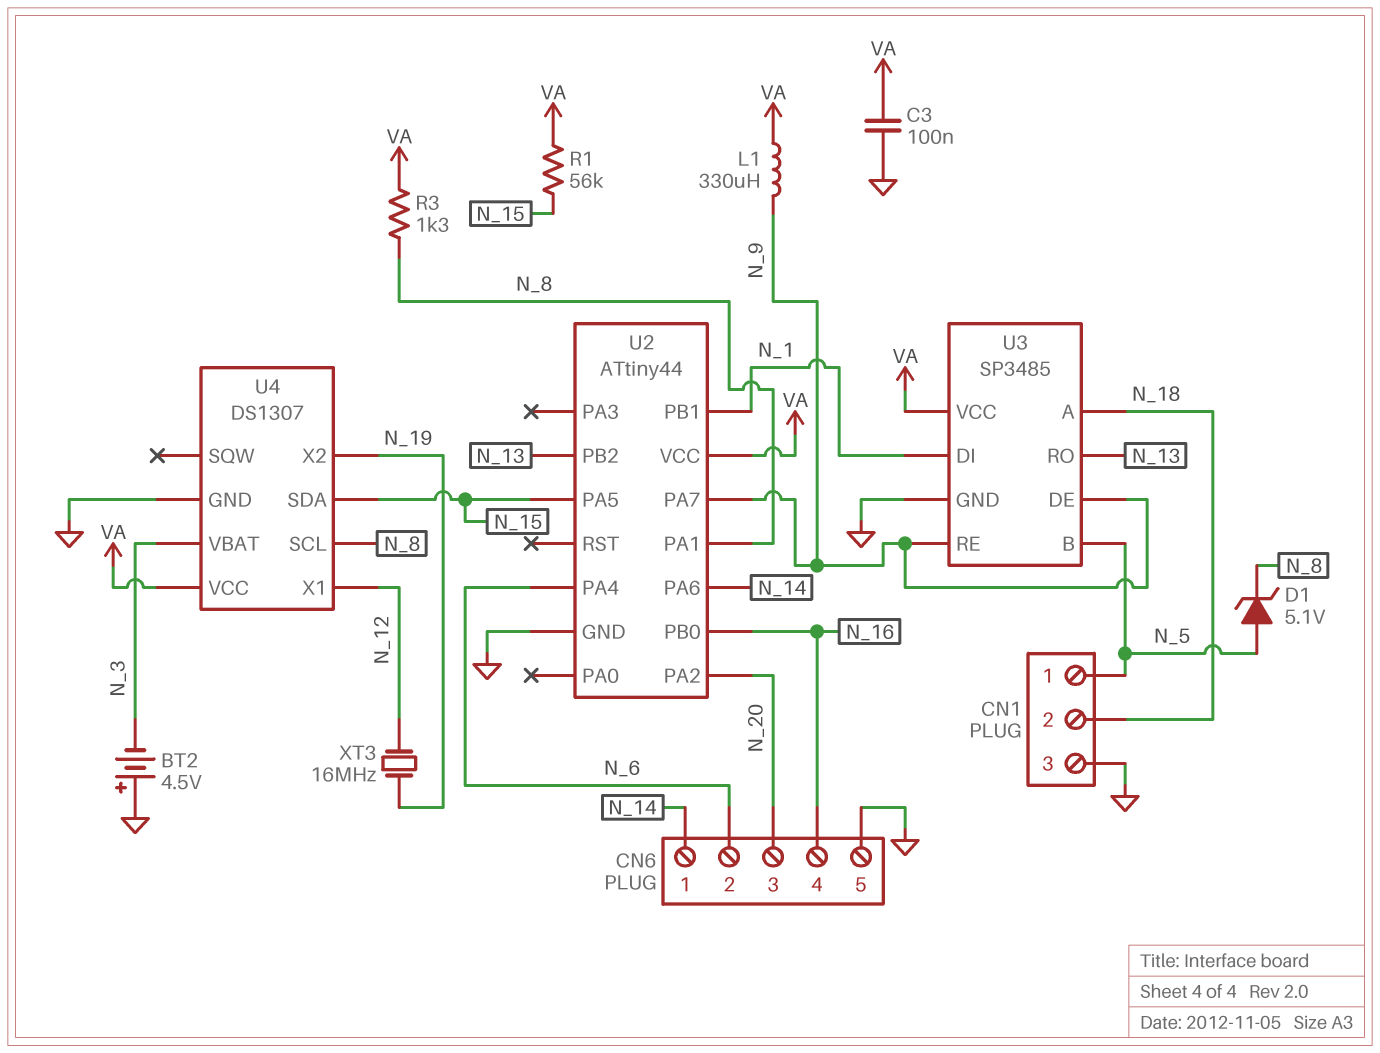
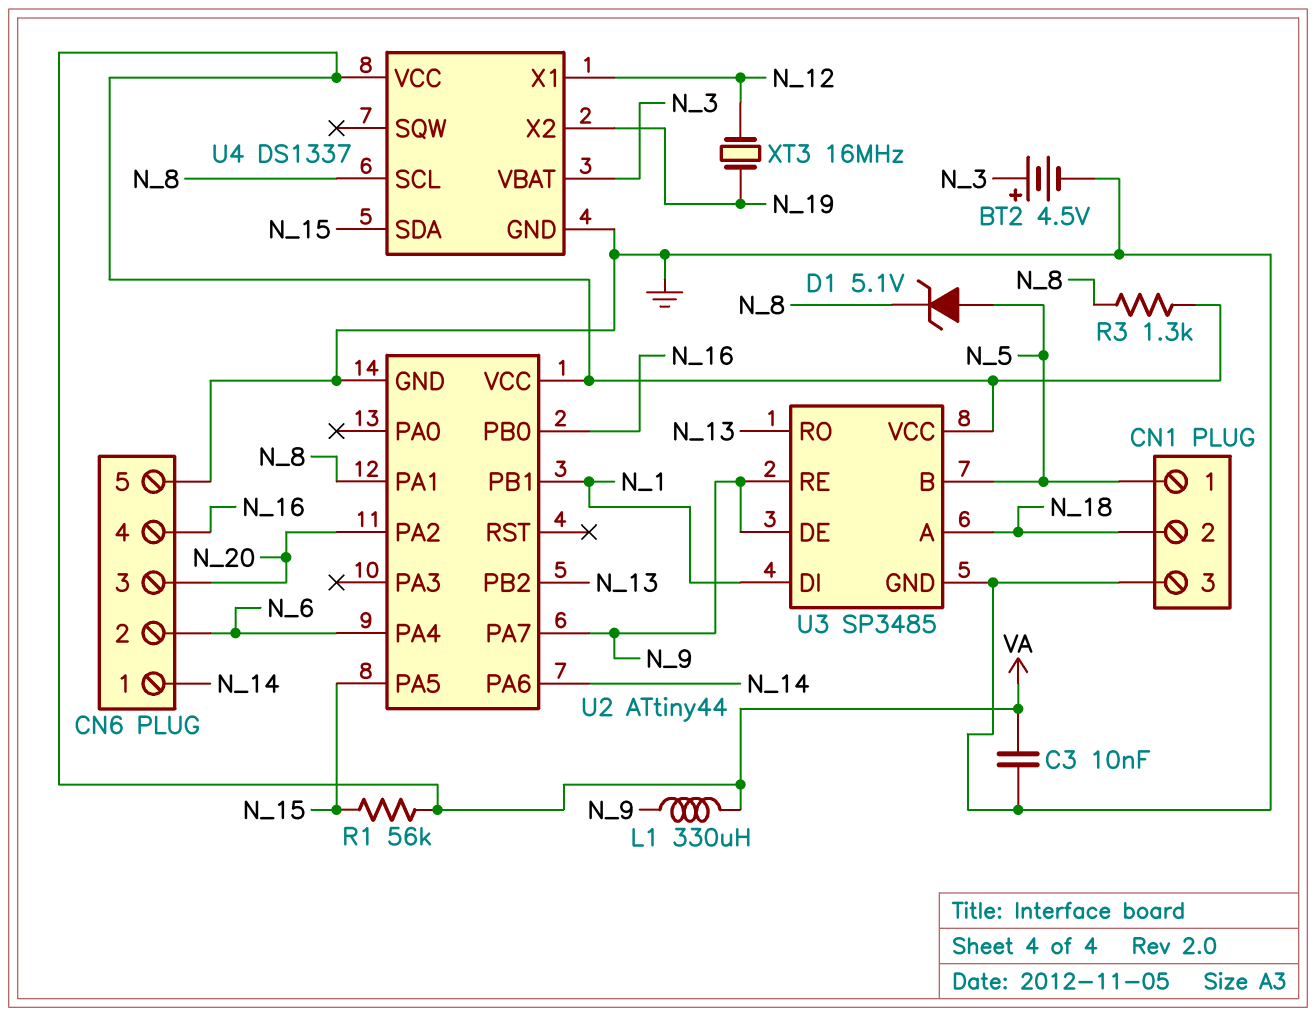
BT2: 4.5V (plus GND, minus N_3) -> 4.5V (plus N_3, minus GND)
C3: 100nF (GND, VA) -> 10nF (GND, VA)
U4: DS1307 -> DS1337

